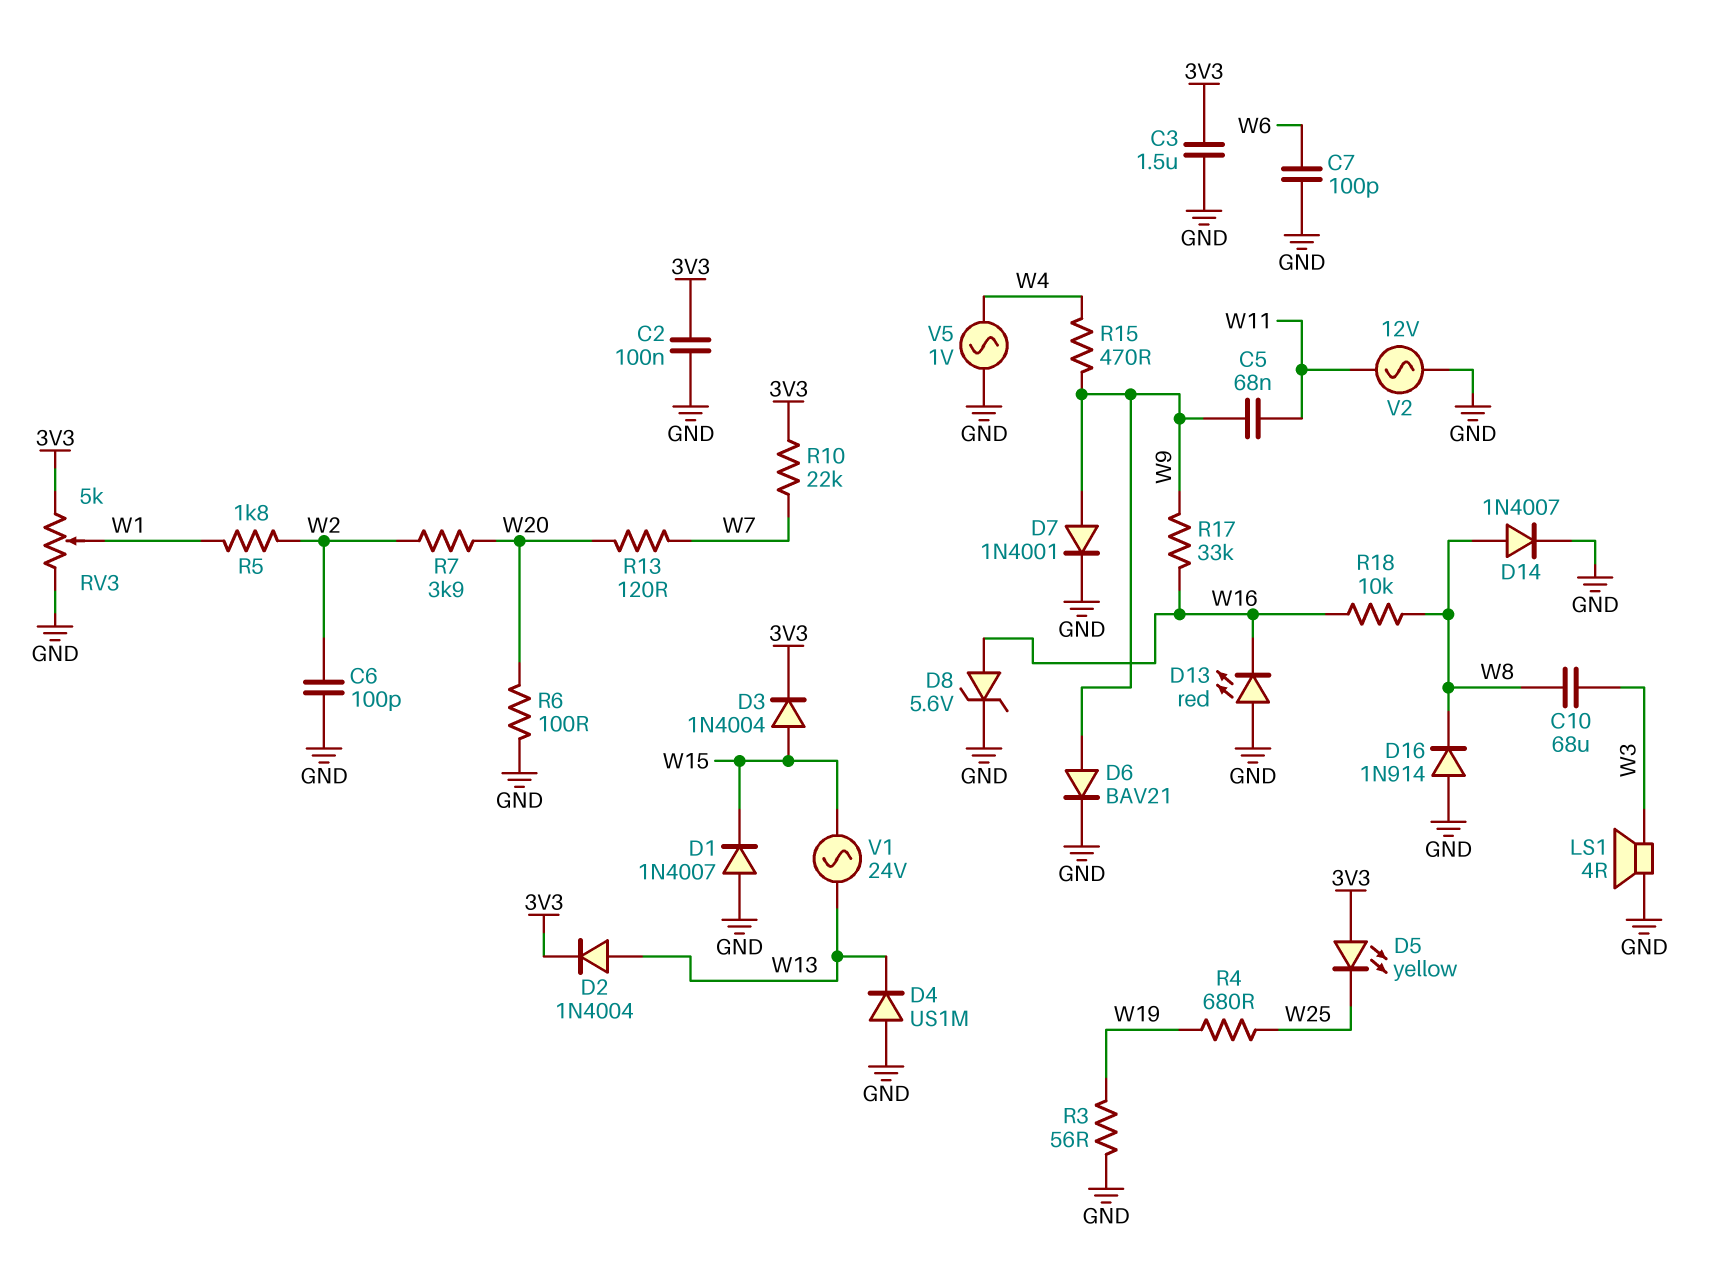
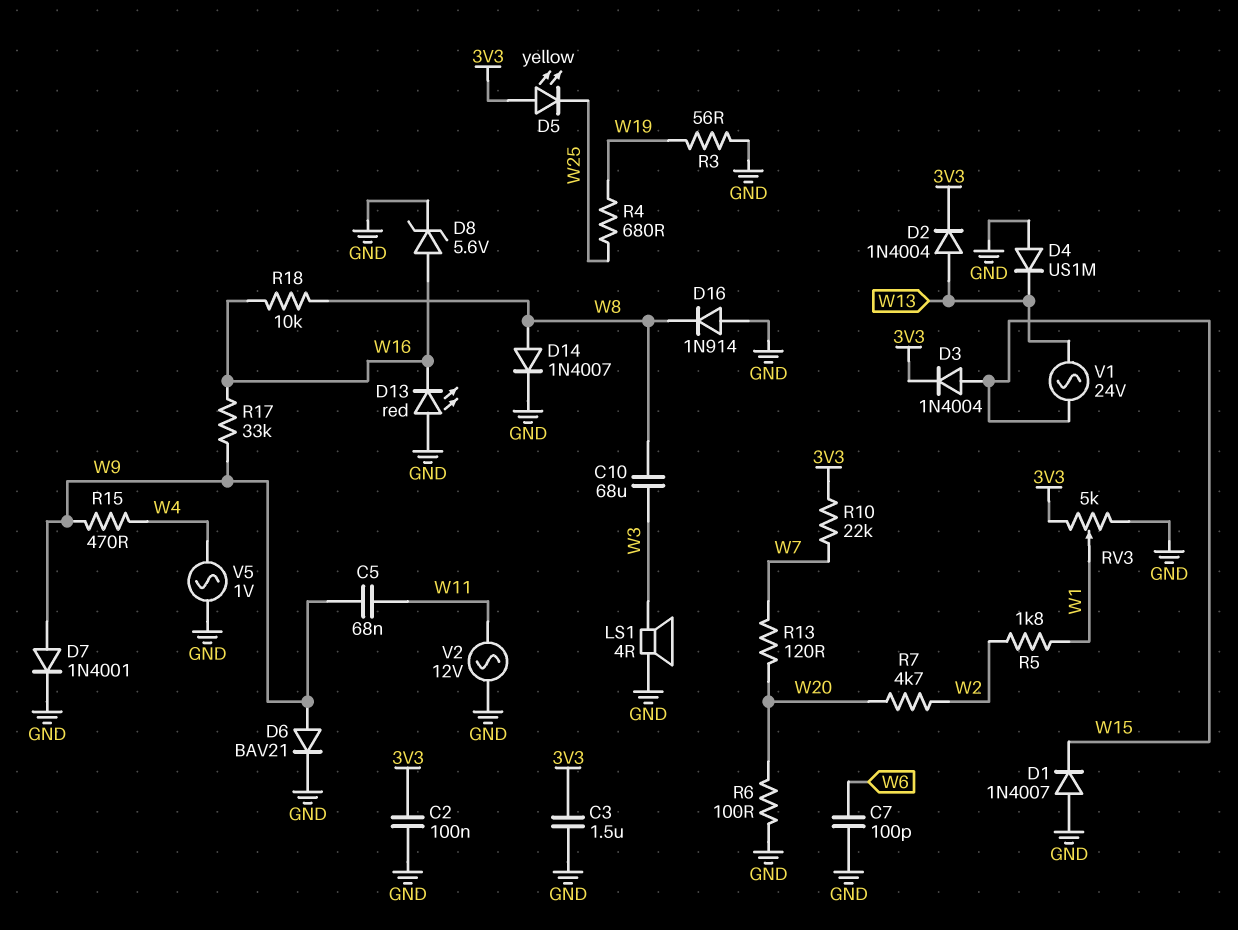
C6: 100pF (GND, W2) -> none
R7: 3.9k (W2, W20) -> 4.7k (W2, W20)

